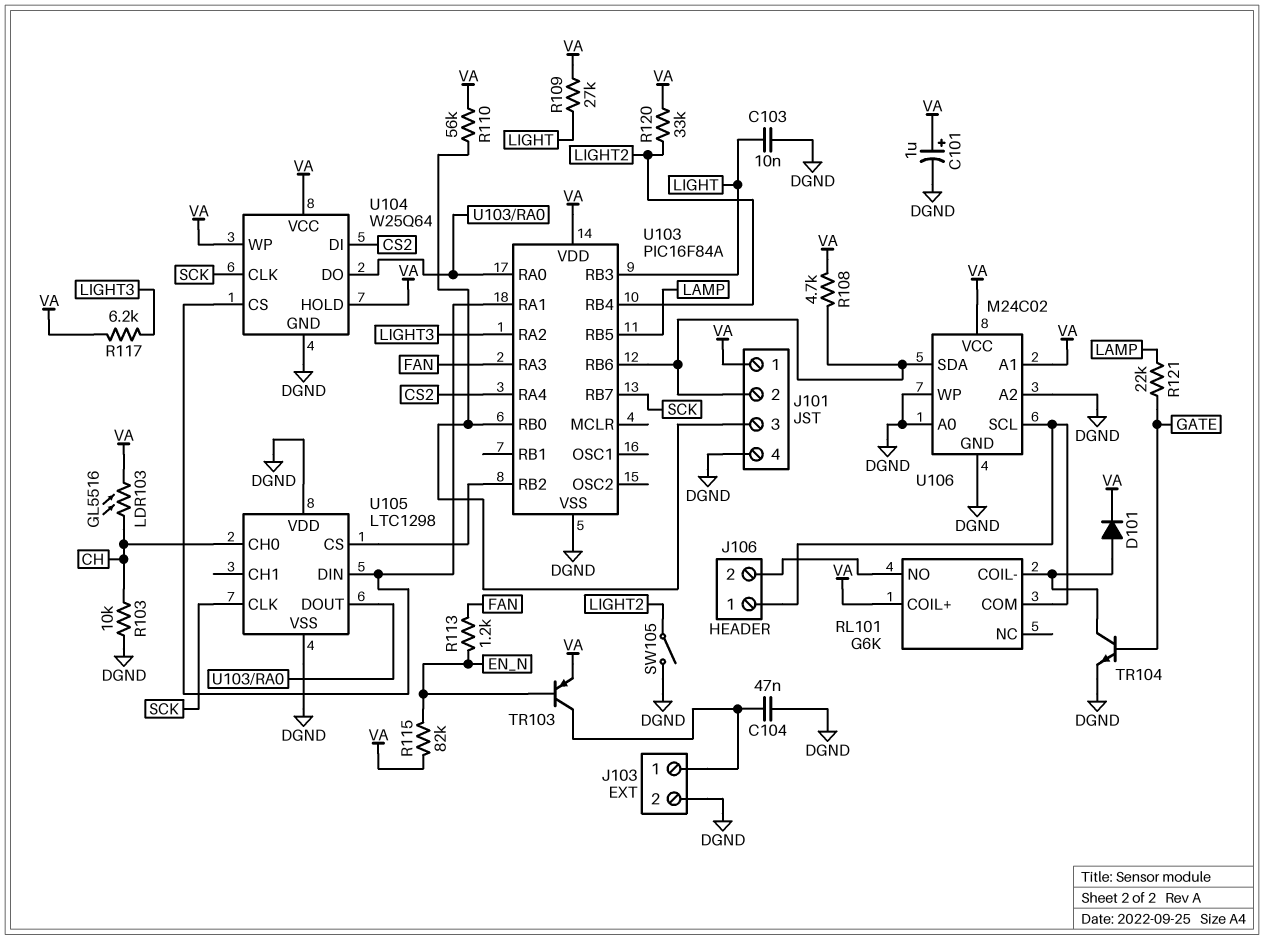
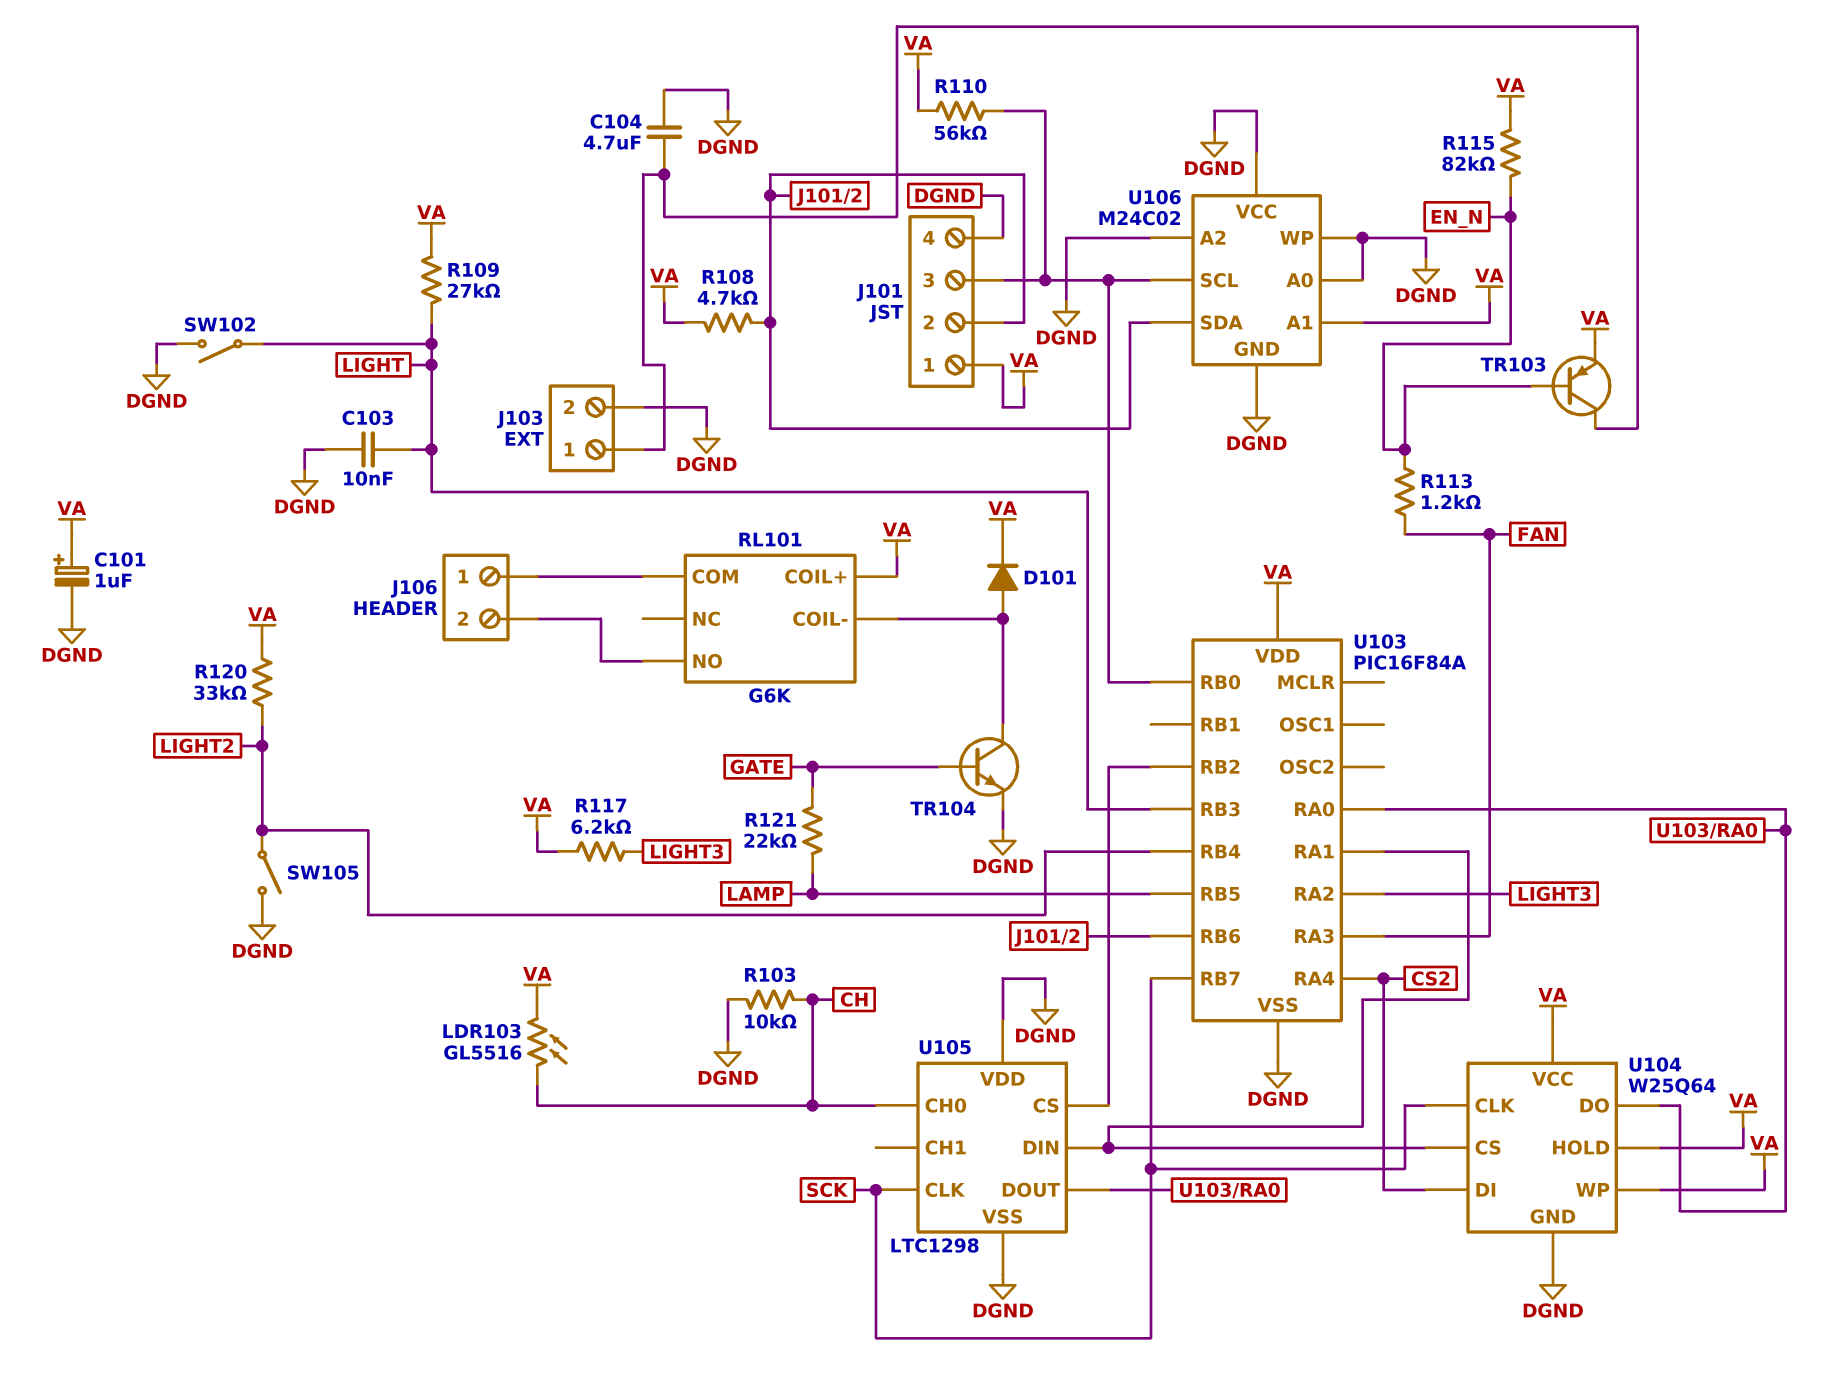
C104: 47nF (DGND, J103/1) -> 4.7uF (DGND, J103/1)
SW102: none -> switch (DGND, LIGHT)
U106 pin SCL: J106/1 -> J101/3
U106 pin VCC: VA -> DGND

